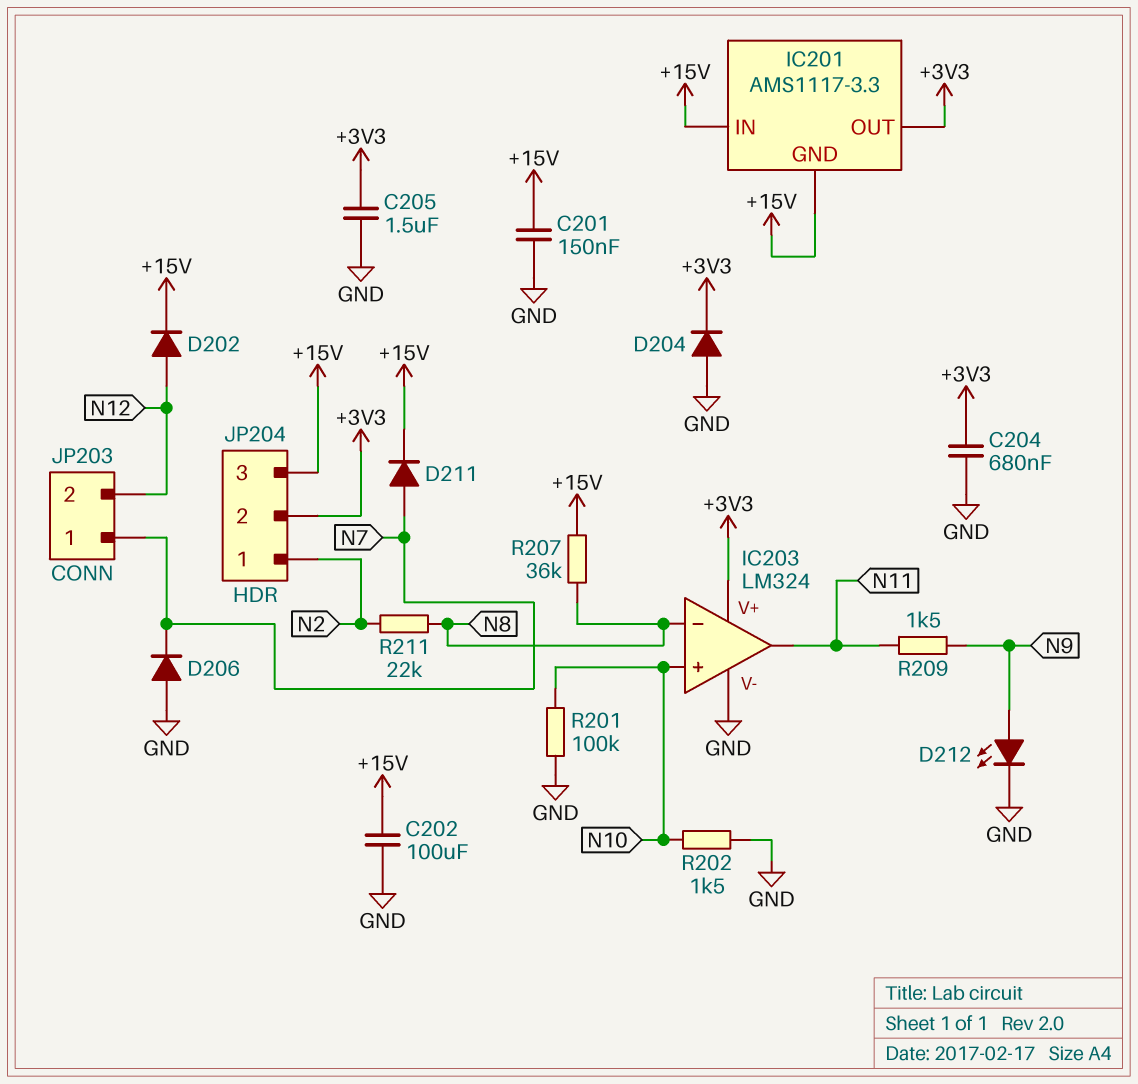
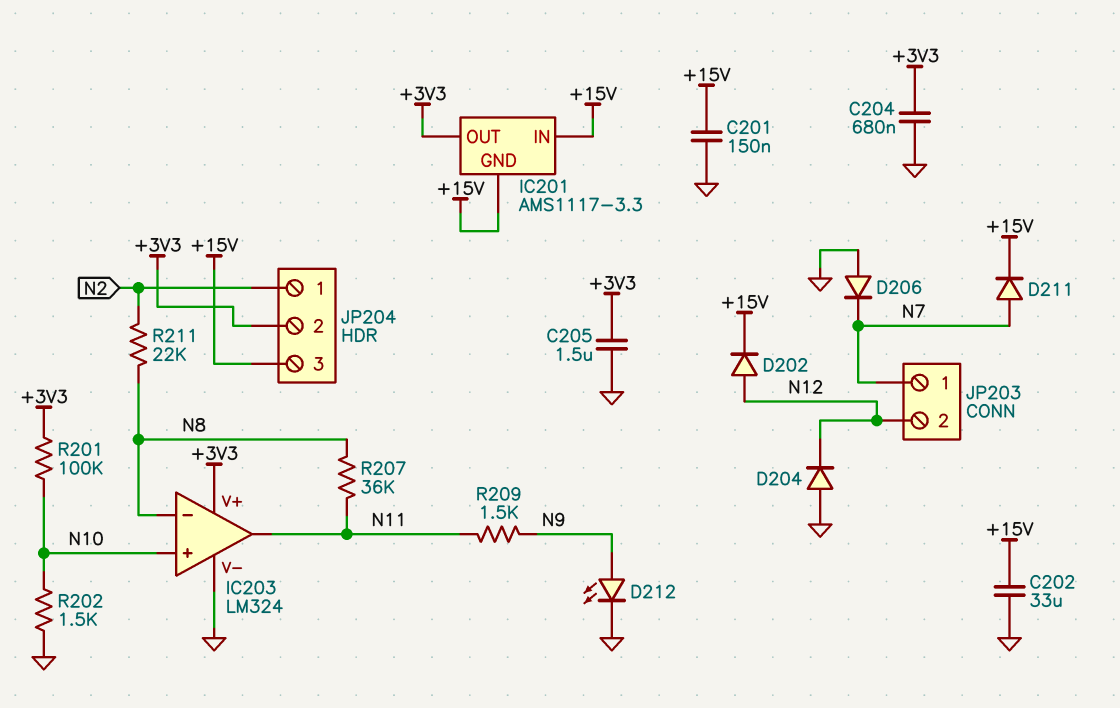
C202: 100uF (+15V, GND) -> 33uF (+15V, GND)
D204: diode (A GND, K +3V3) -> diode (A GND, K N12)
R201: 100k (GND, N10) -> 100k (+3V3, N10)
R207: 36k (+15V, N8) -> 36k (N8, N11)

